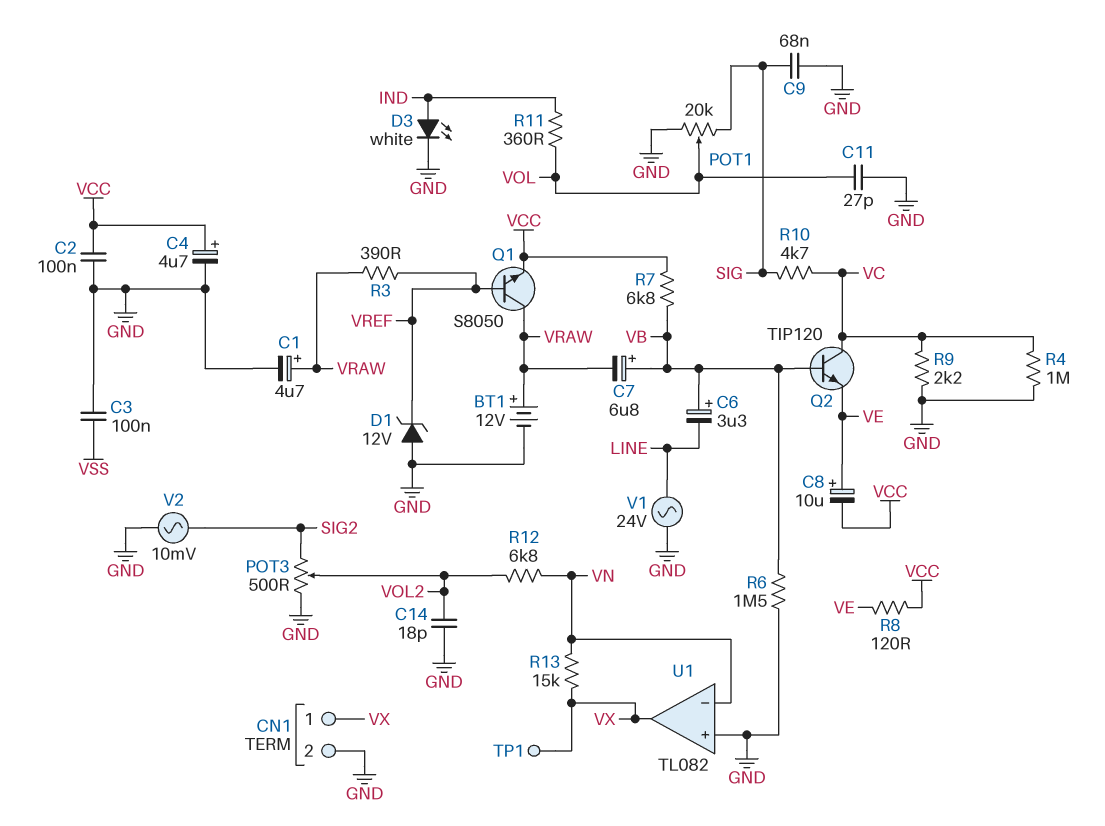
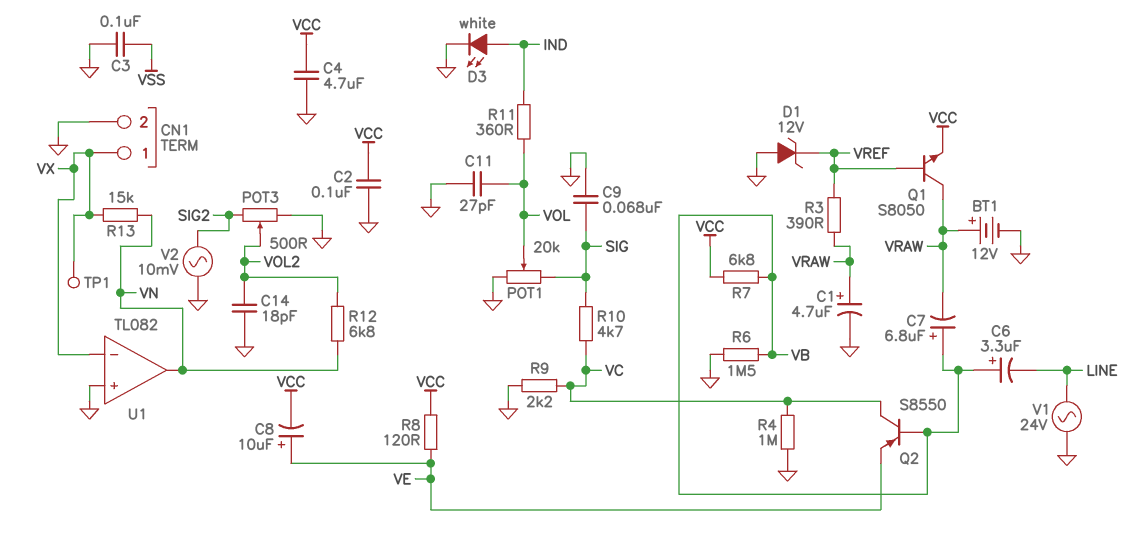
C4: 4.7uF (plus VCC, minus GND) -> 4.7uF (GND, VCC)
Q2: NPN TIP120 (B VB, C VC, E VE) -> PNP S8550 (B VB, C VC, E VE)
U1 pin in-: VN -> VX
U1 pin out: VX -> VN

